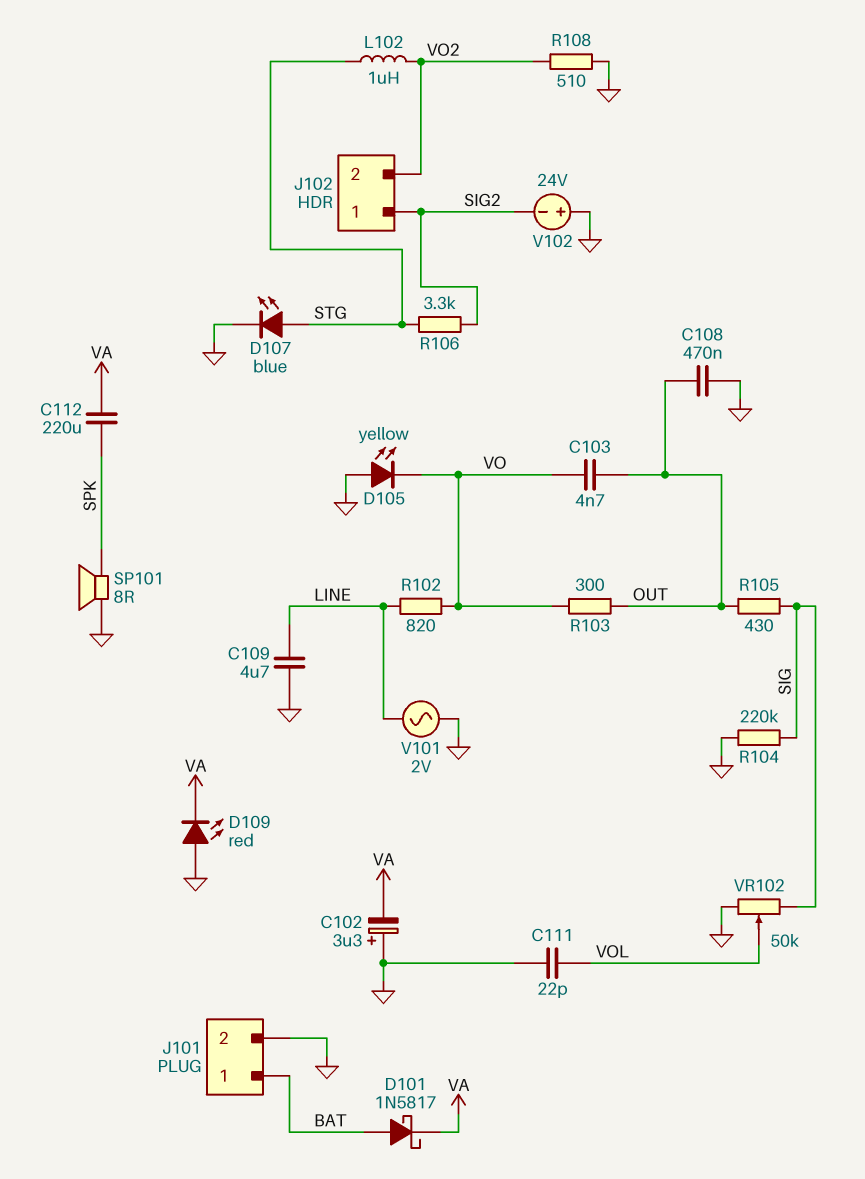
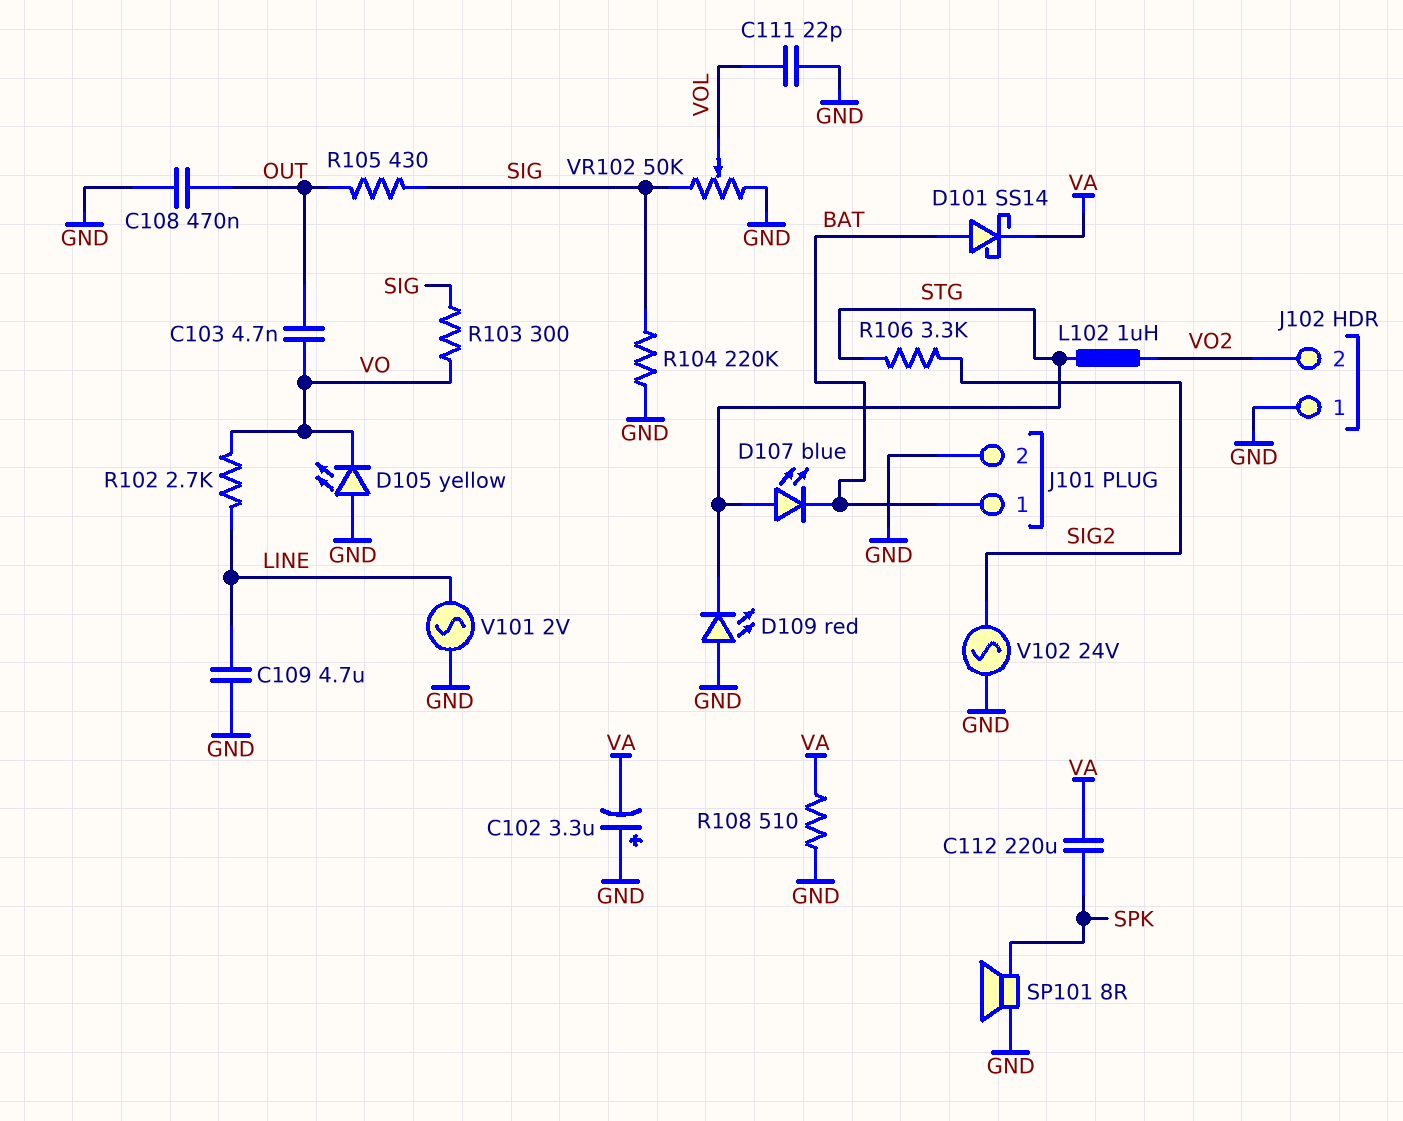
D101: schottky 1N5817 (A BAT, K VA) -> schottky SS14 (A BAT, K VA)
D107: LED blue (A STG, K GND) -> LED blue (A STG, K BAT)
D109: LED red (A GND, K VA) -> LED red (A GND, K STG)
J102 pin 1: SIG2 -> GND
R102: 820 (LINE, VO) -> 2.7k (LINE, VO)
R103: 300 (OUT, VO) -> 300 (SIG, VO)
R108: 510 (GND, VO2) -> 510 (GND, VA)
V102: 24V (plus GND, minus SIG2) -> AC 24V (GND, SIG2)

